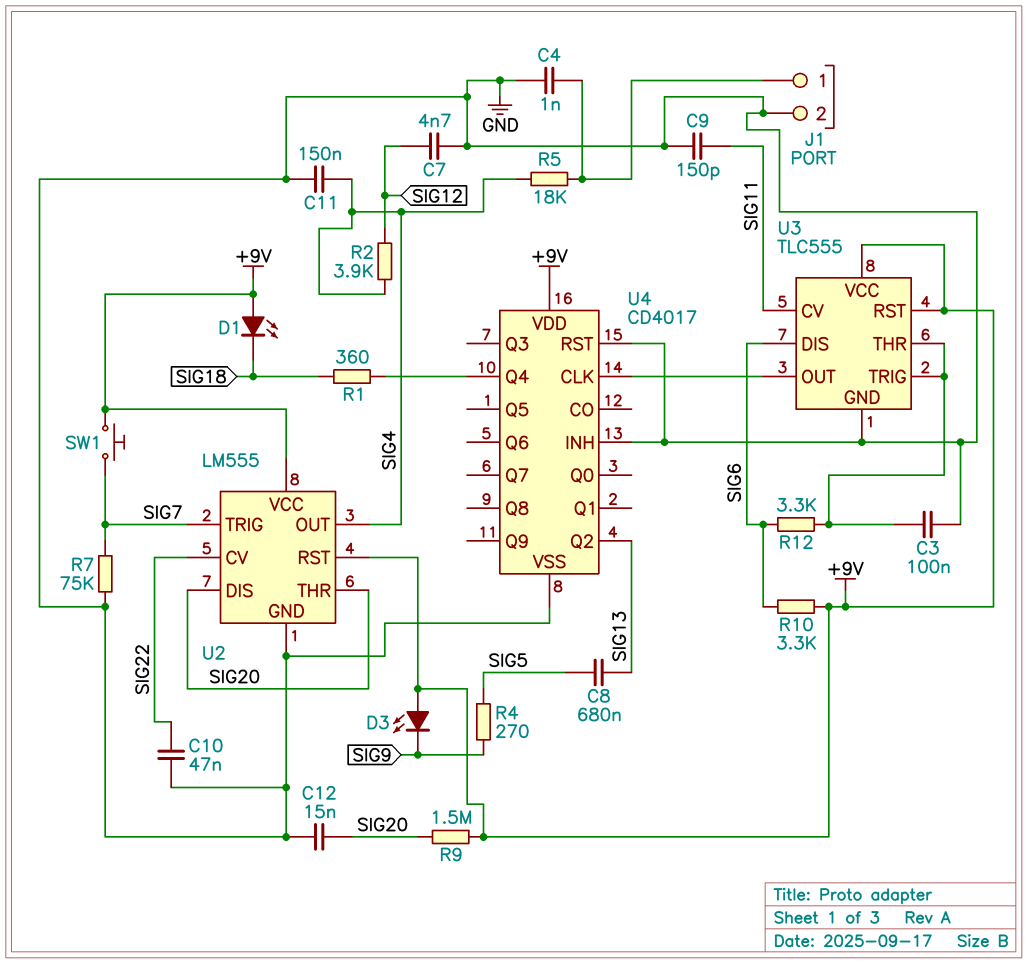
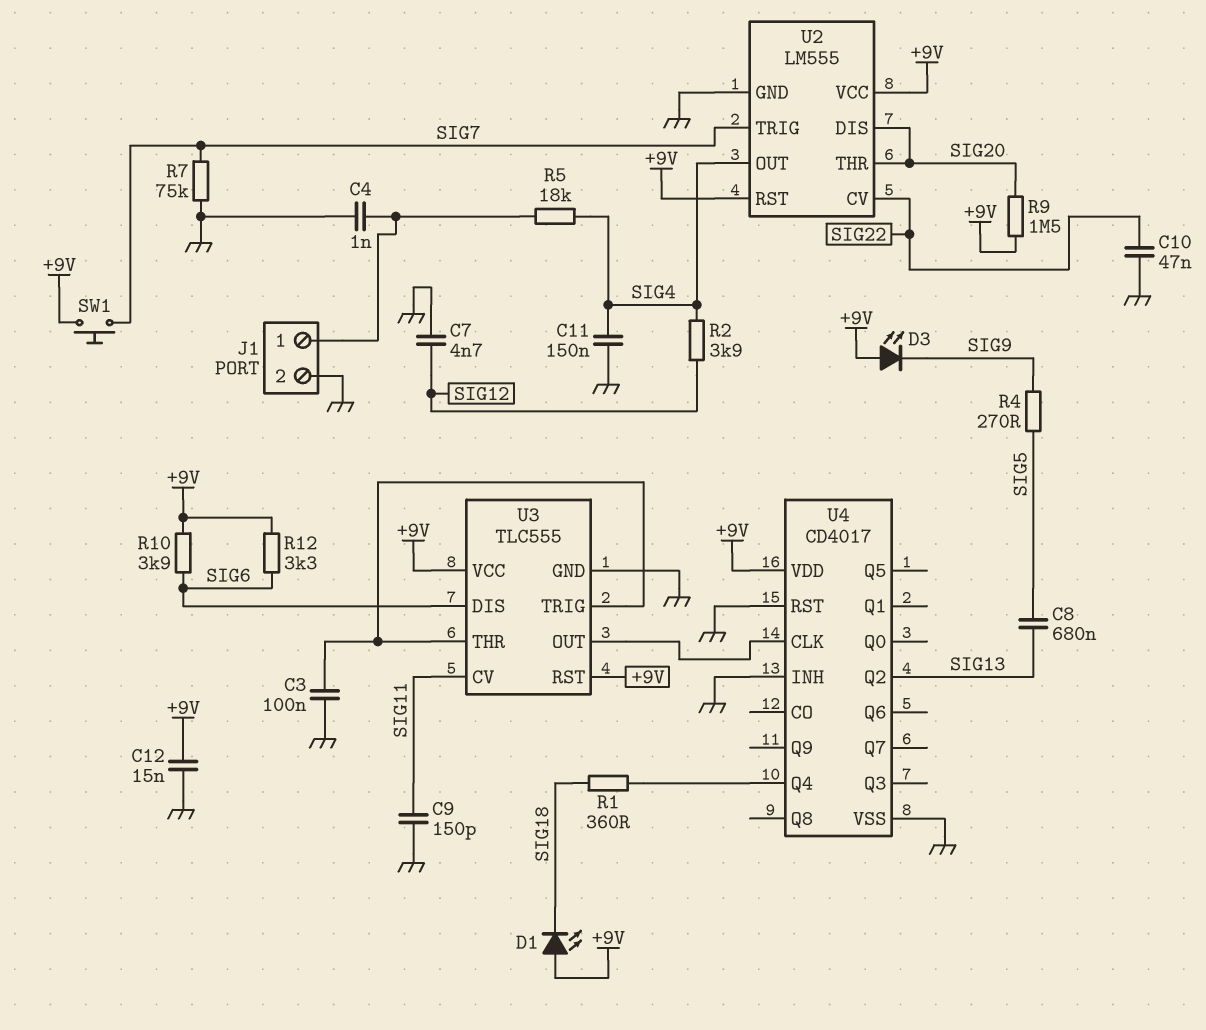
C12: 15nF (GND, SIG20) -> 15nF (+9V, GND)
R10: 3.3k (+9V, SIG6) -> 3.9k (+9V, SIG6)
R12: 3.3k (SIG6, U3/THR) -> 3.3k (+9V, SIG6)

